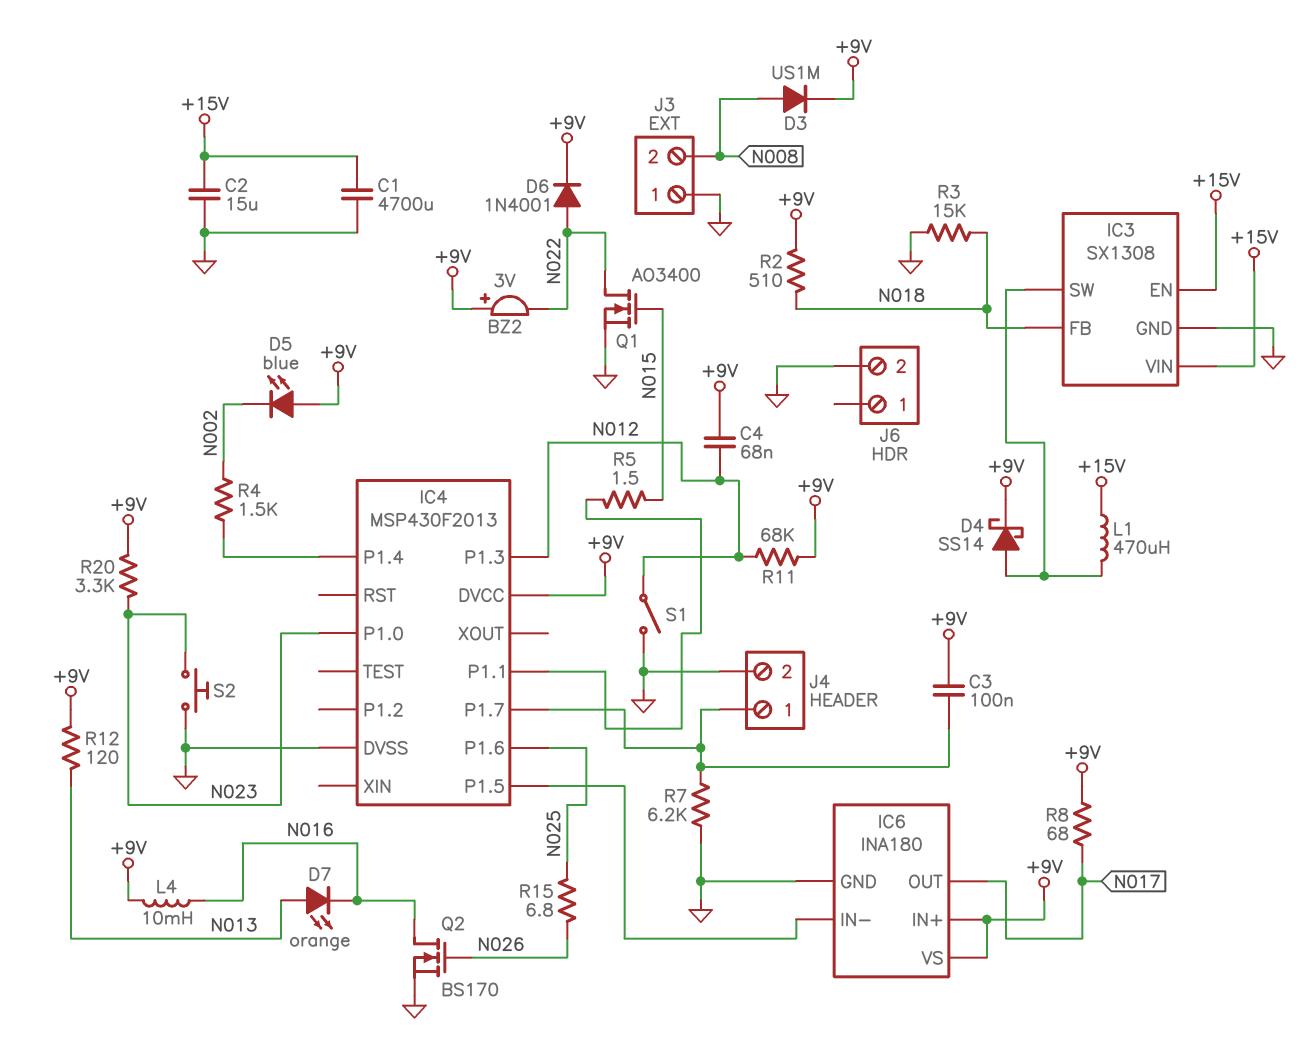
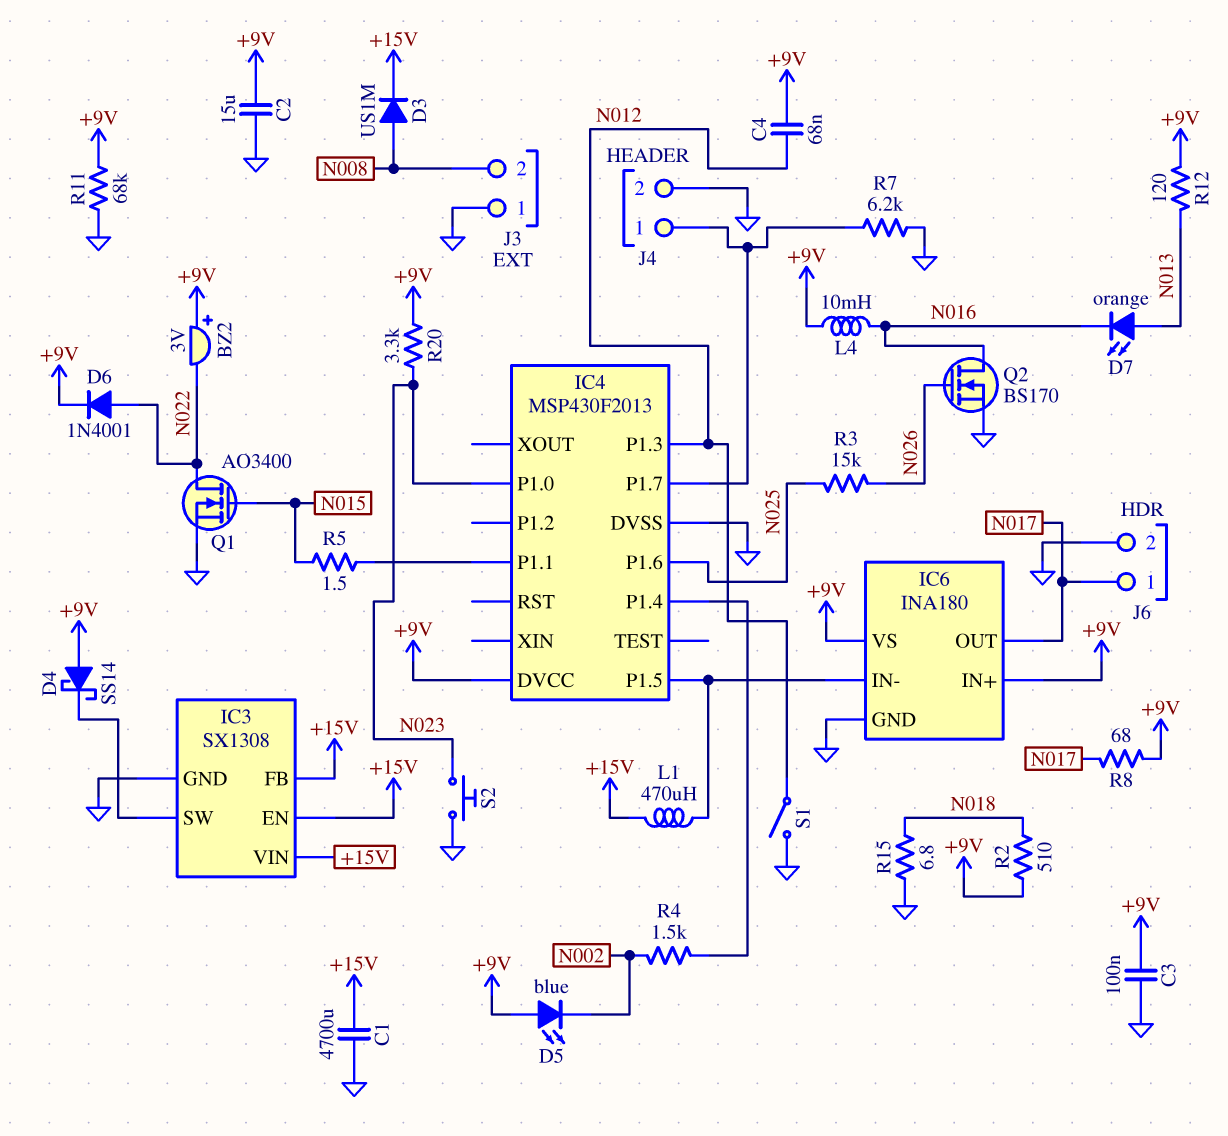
C2: 15uF (+15V, GND) -> 15uF (+9V, GND)
C3: 100nF (+9V, IC4/P1.7) -> 100nF (+9V, GND)
D3: diode US1M (A N008, K +9V) -> diode US1M (A N008, K +15V)
D4: schottky SS14 (A IC3/SW, K +9V) -> schottky SS14 (A +9V, K IC3/SW)
IC3 pin FB: N018 -> +15V
J6 pin 1: none -> N017
L1: 470uH (+15V, IC3/SW) -> 470uH (+15V, IC4/P1.5)
R3: 15k (GND, N018) -> 15k (N025, N026)
R11: 68k (+9V, N012) -> 68k (+9V, GND)
R15: 6.8 (N025, N026) -> 6.8 (GND, N018)

